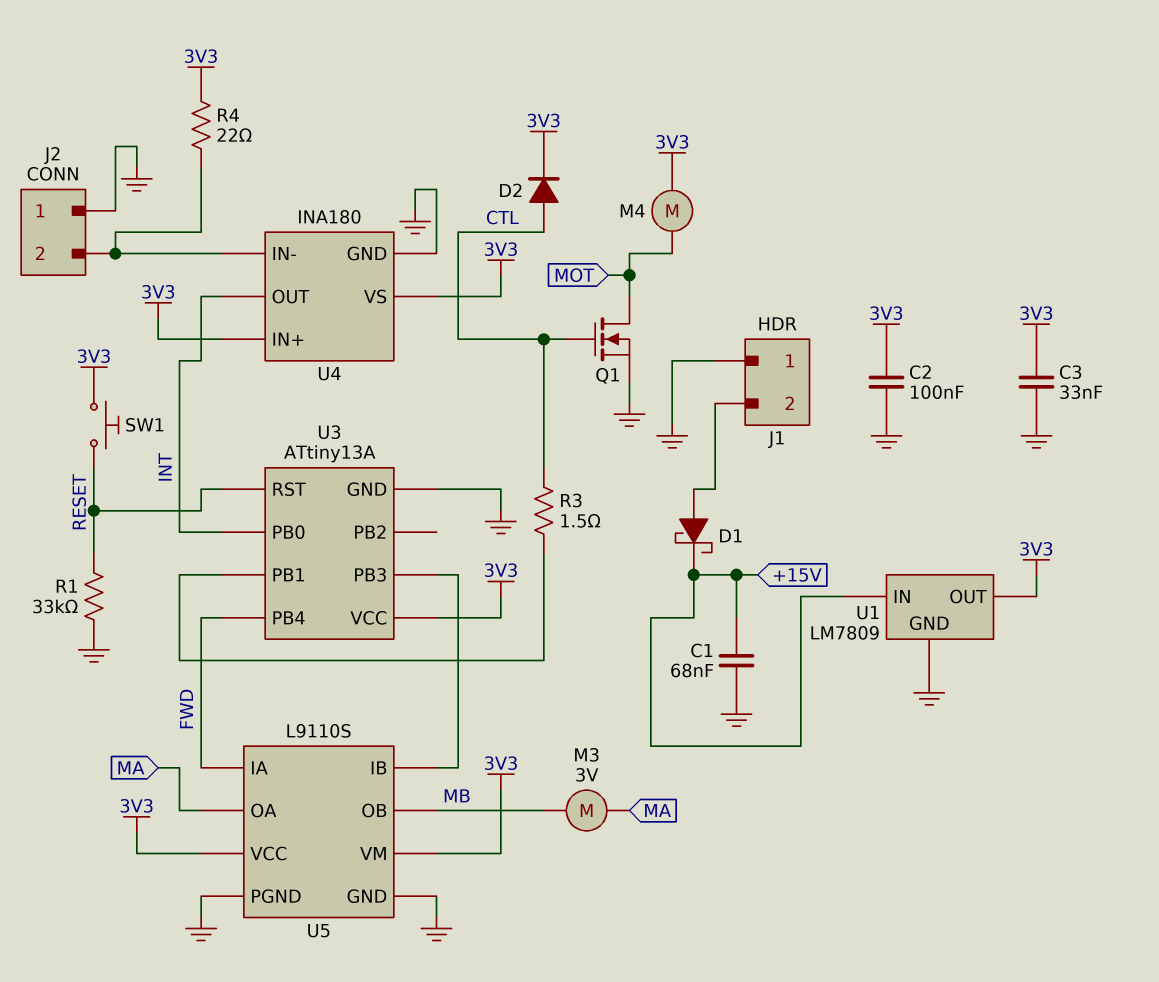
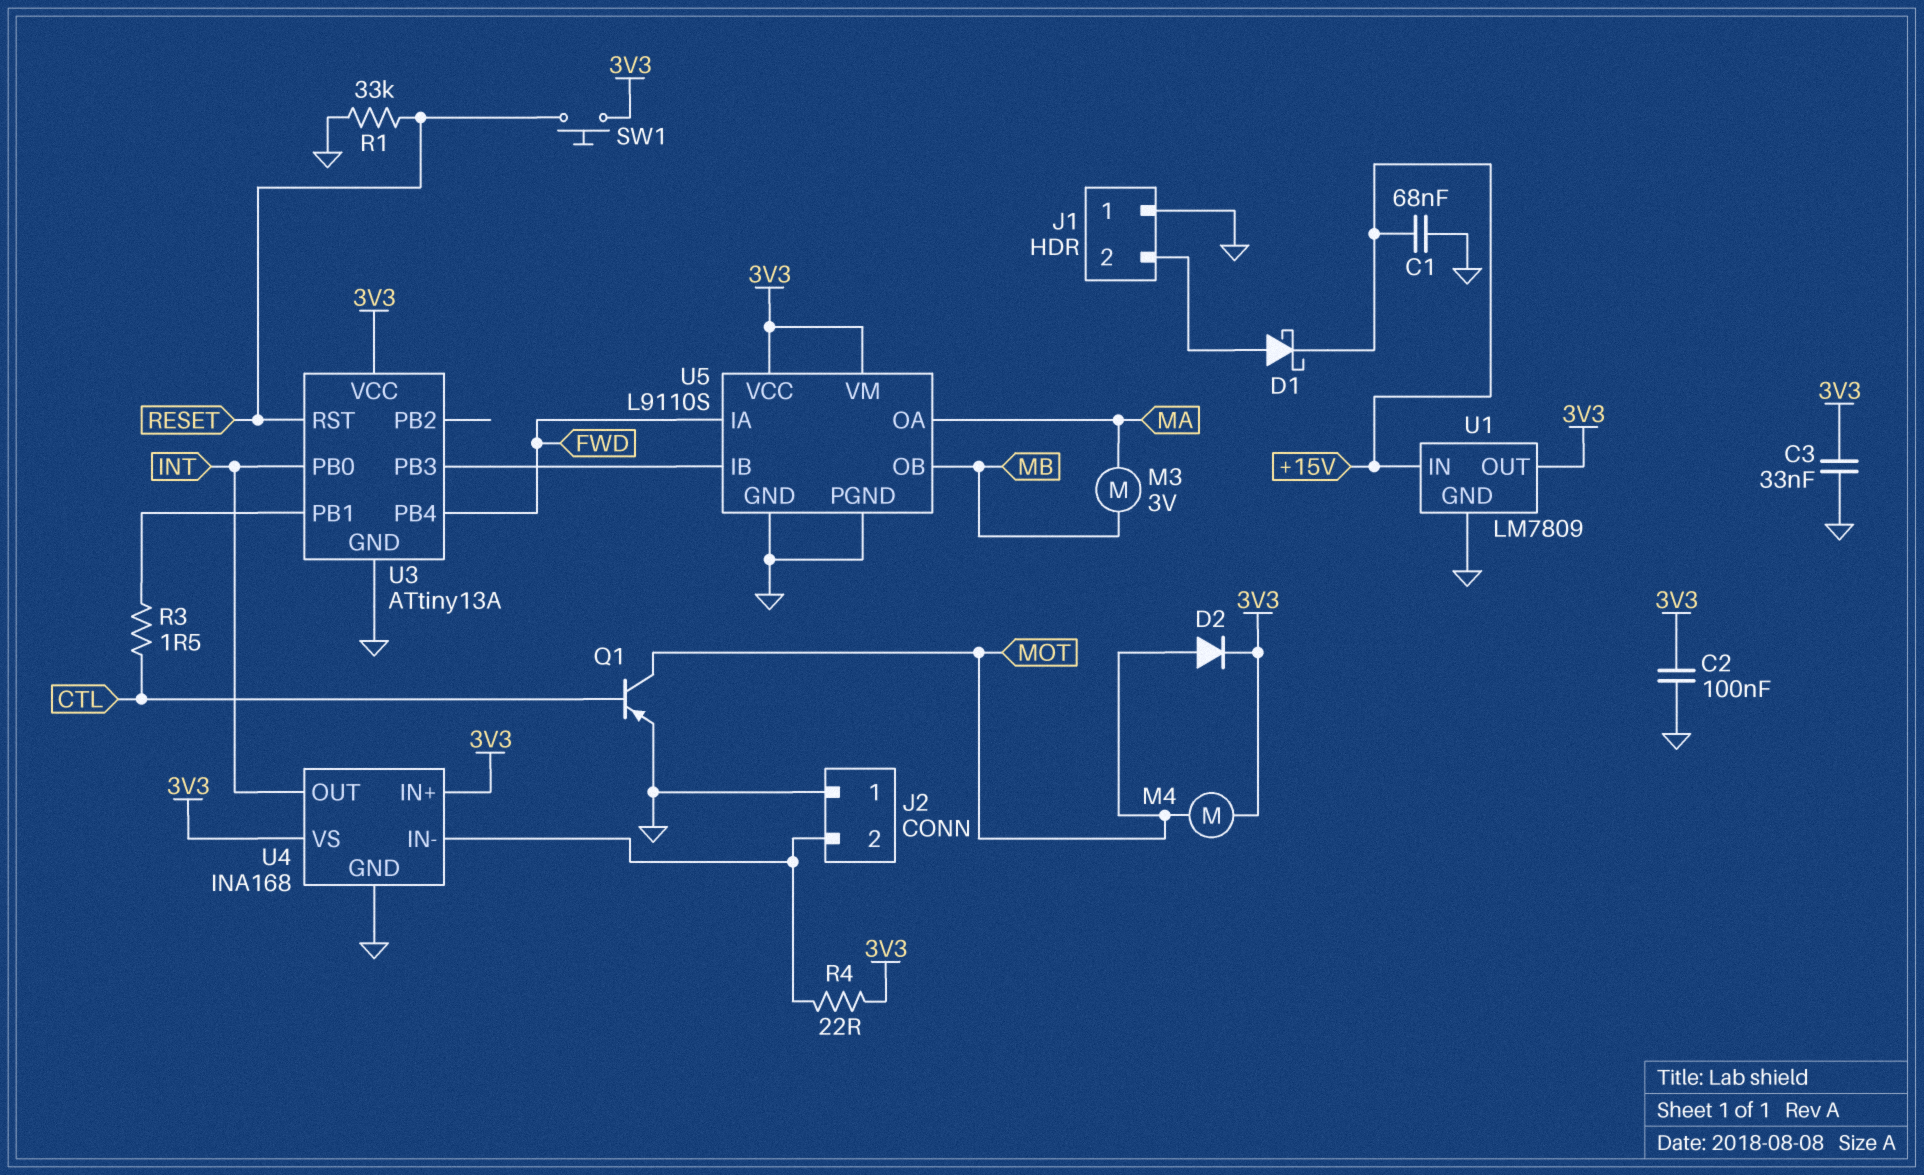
D2: diode (A CTL, K 3V3) -> diode (A MOT, K 3V3)
Q1: NMOS (G CTL, D MOT, S GND) -> PNP (B CTL, C MOT, E GND)
U4: INA180 -> INA168

